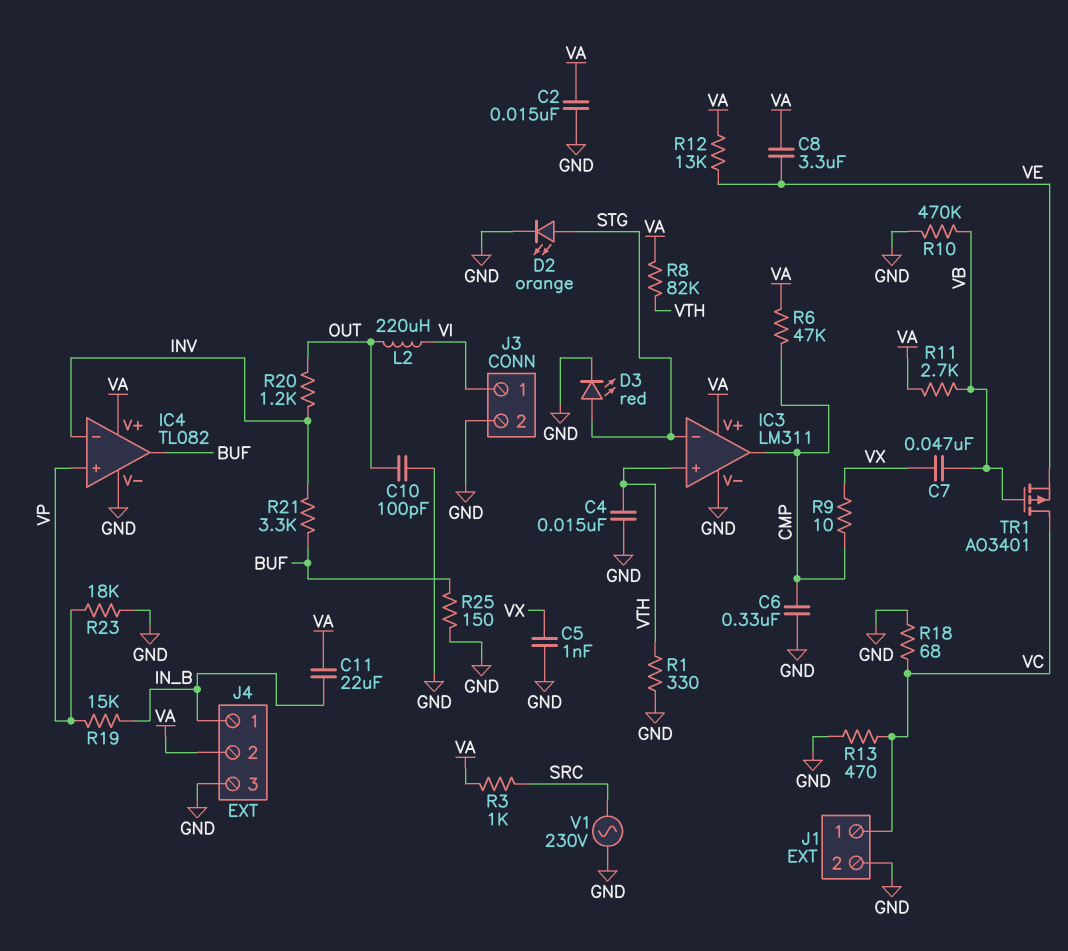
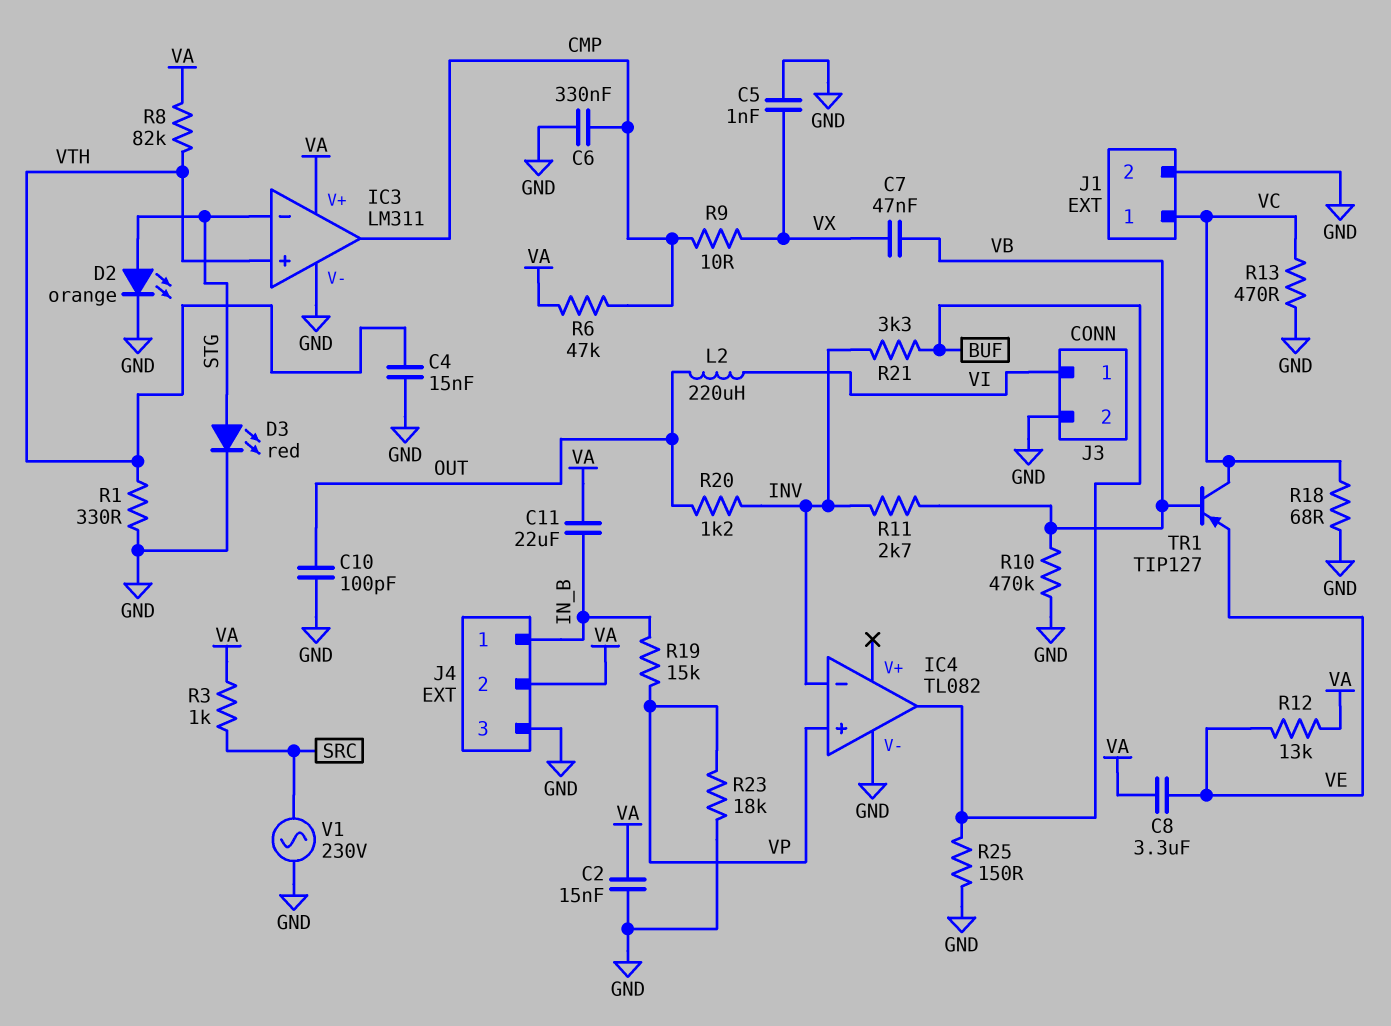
IC4 pin V+: VA -> none
R11: 2.7k (VA, VB) -> 2.7k (INV, VB)
TR1: PMOS AO3401 (G VB, D VC, S VE) -> PNP TIP127 (B VB, C VC, E VE)

